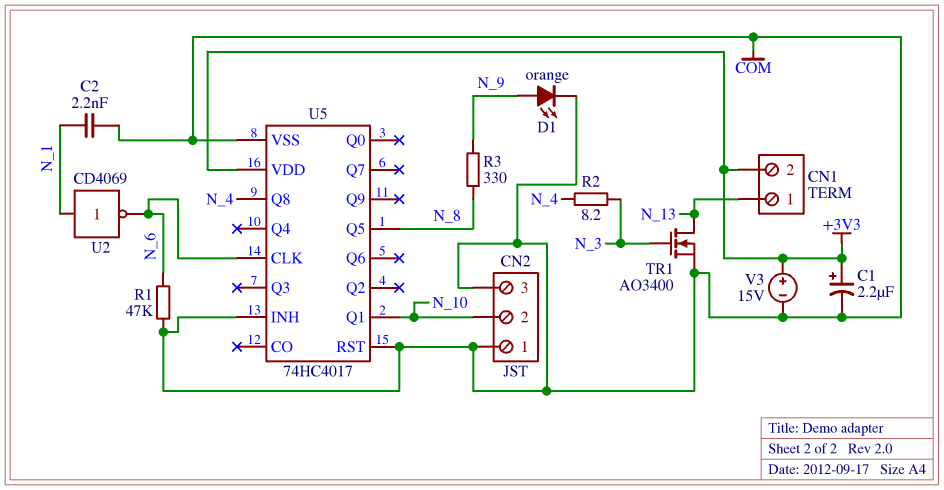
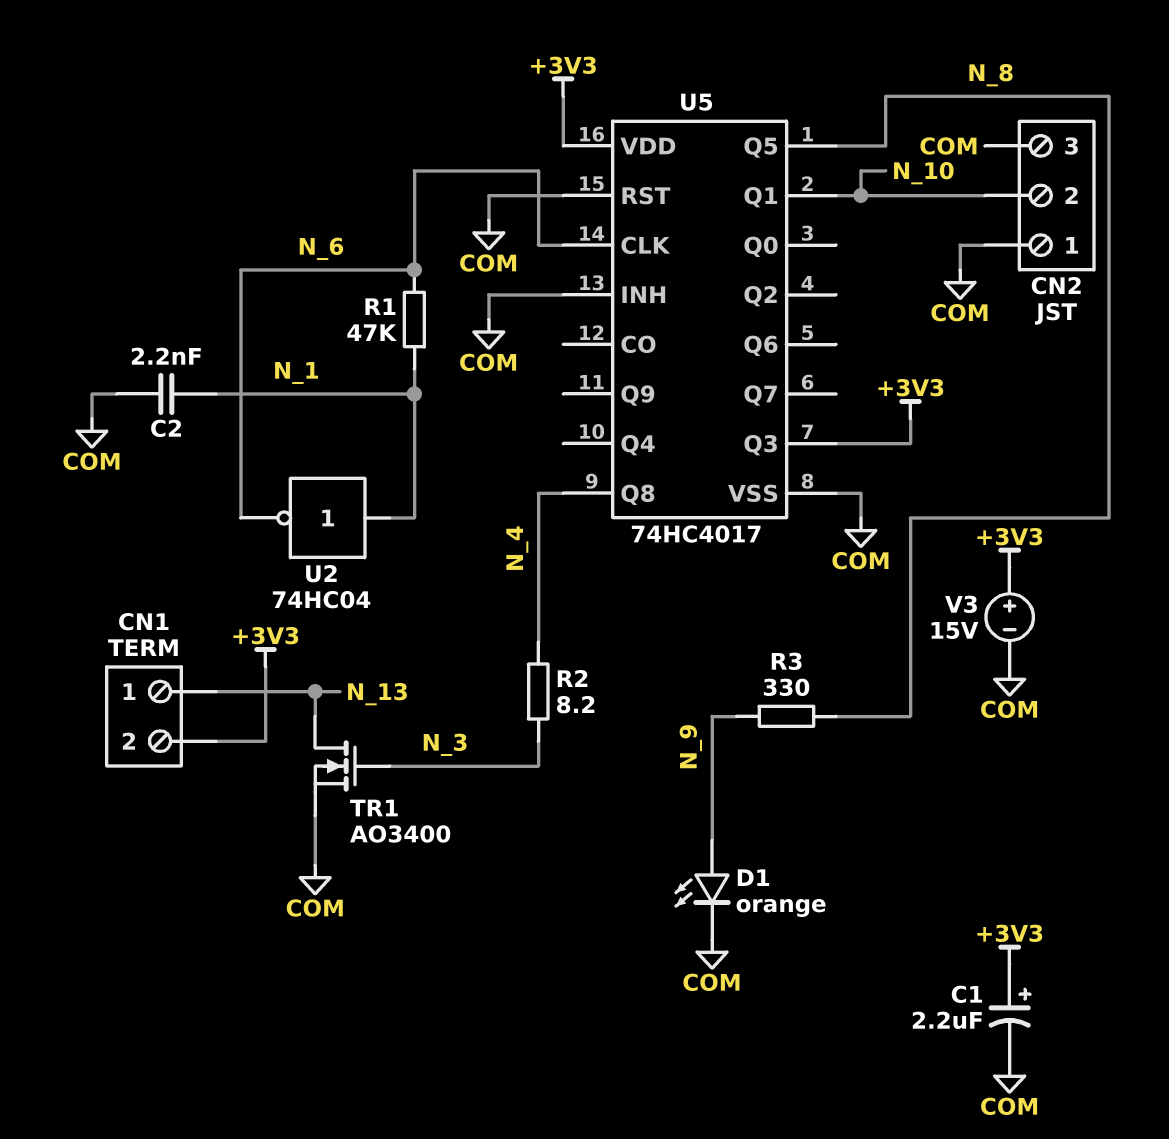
R1: 47k (COM, N_6) -> 47k (N_1, N_6)
U2: NOT CD4069 (in N_1, out N_6) -> NOT 74HC04 (in N_1, out N_6)
U5 pin Q3: none -> +3V3

